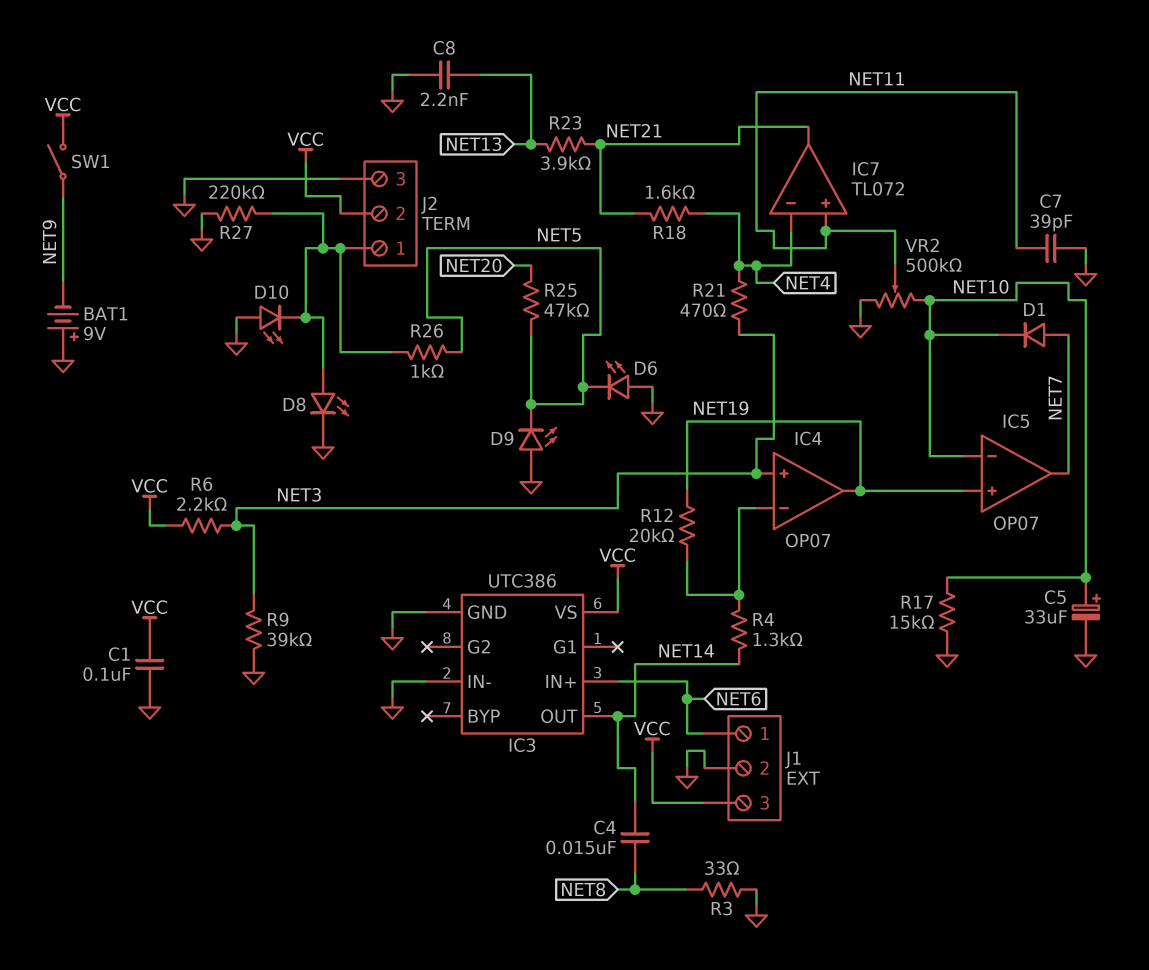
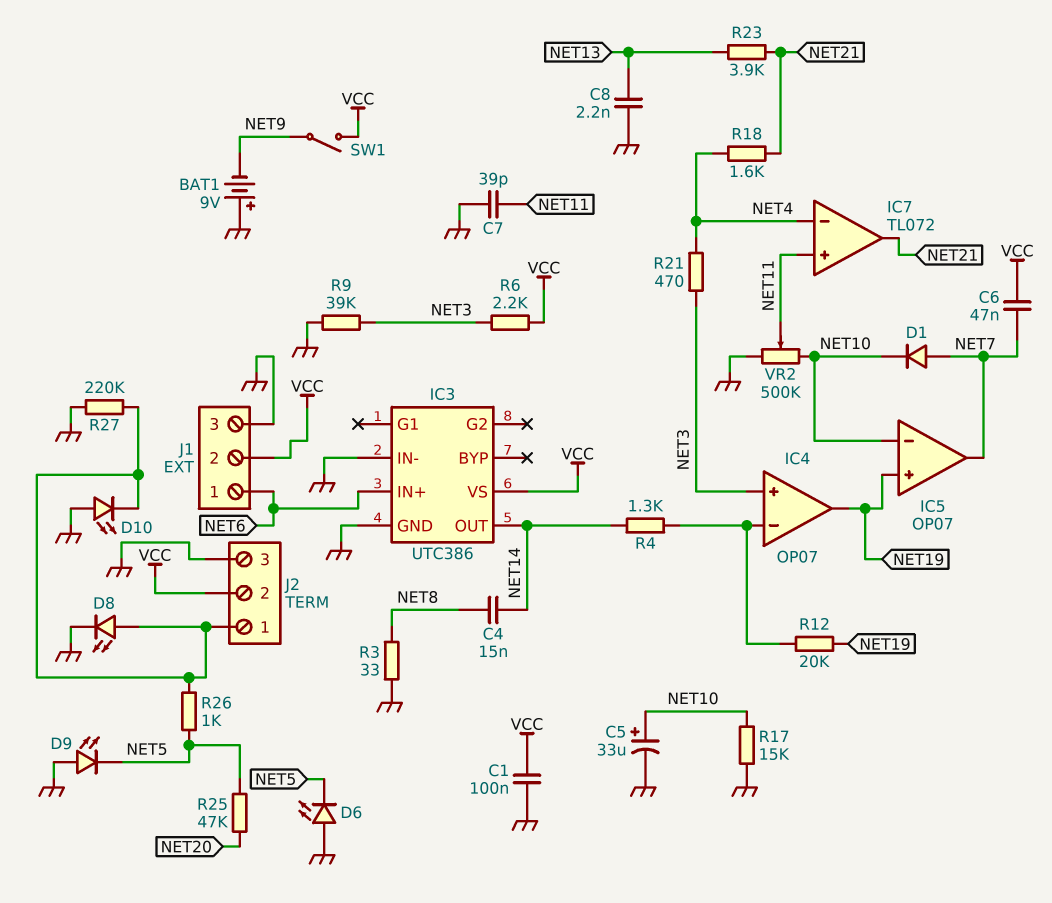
C6: none -> 47nF (NET7, VCC)
J1 pin 2: GND -> VCC
J1 pin 3: VCC -> GND

